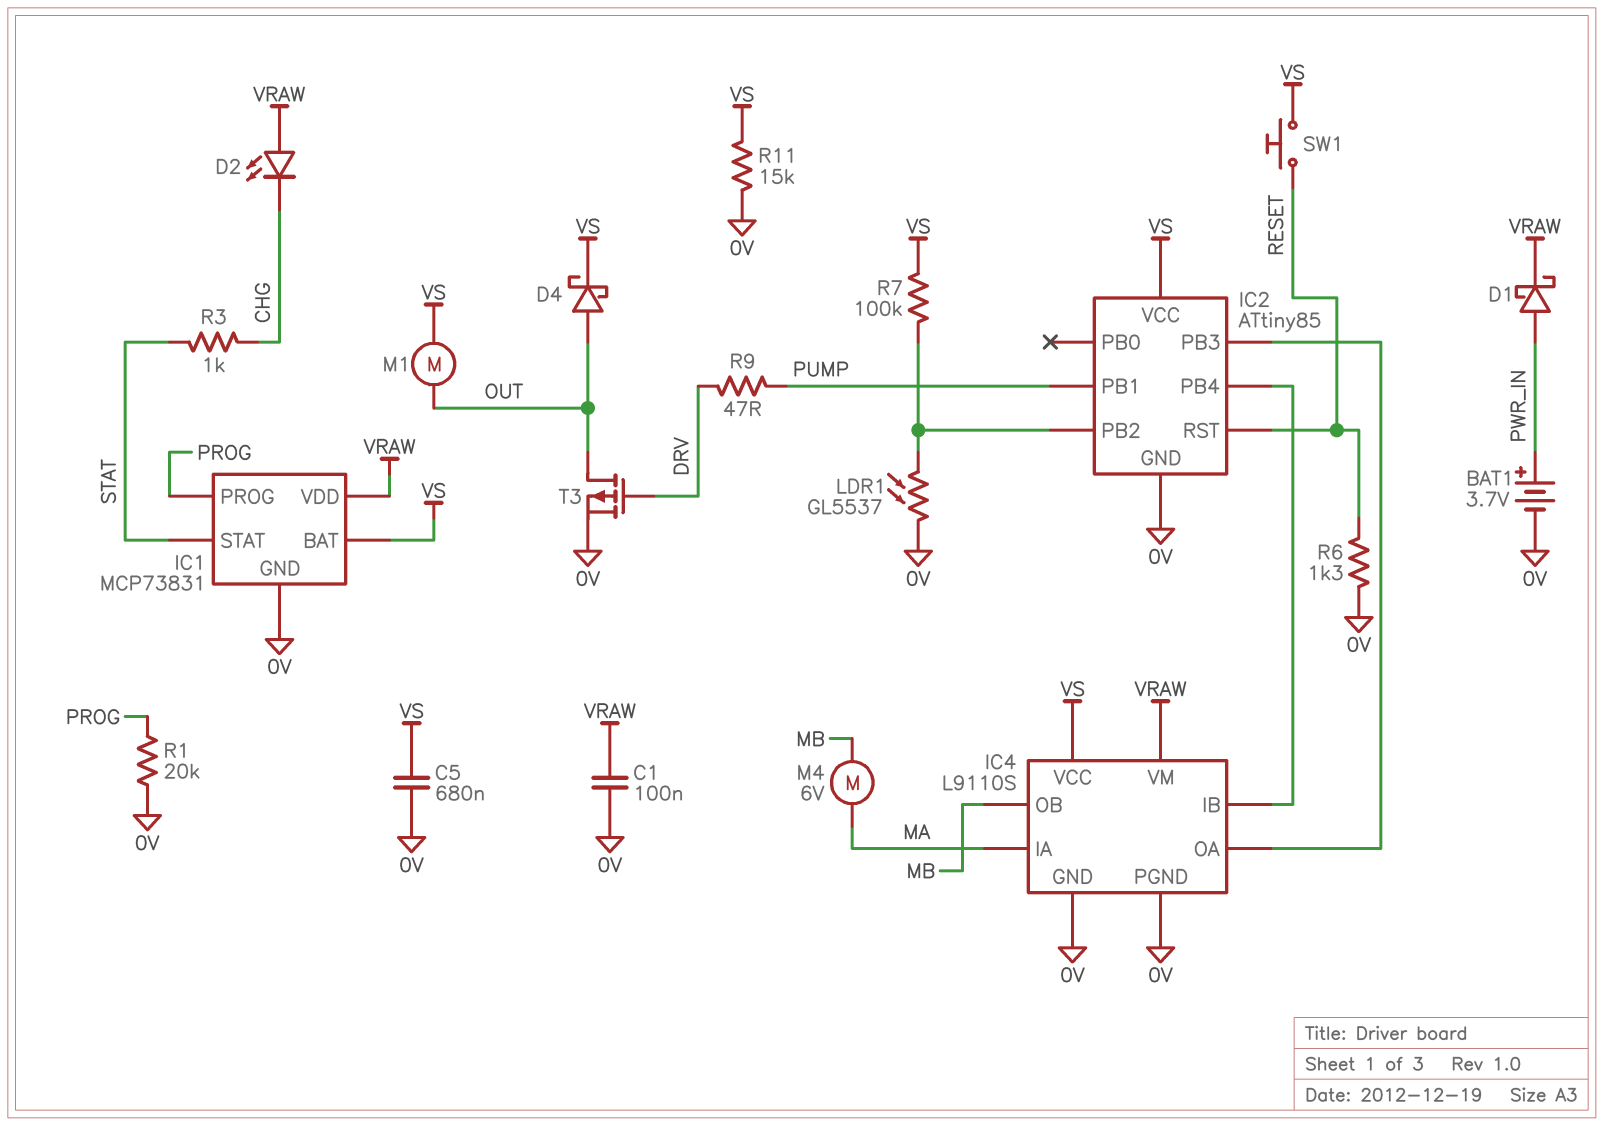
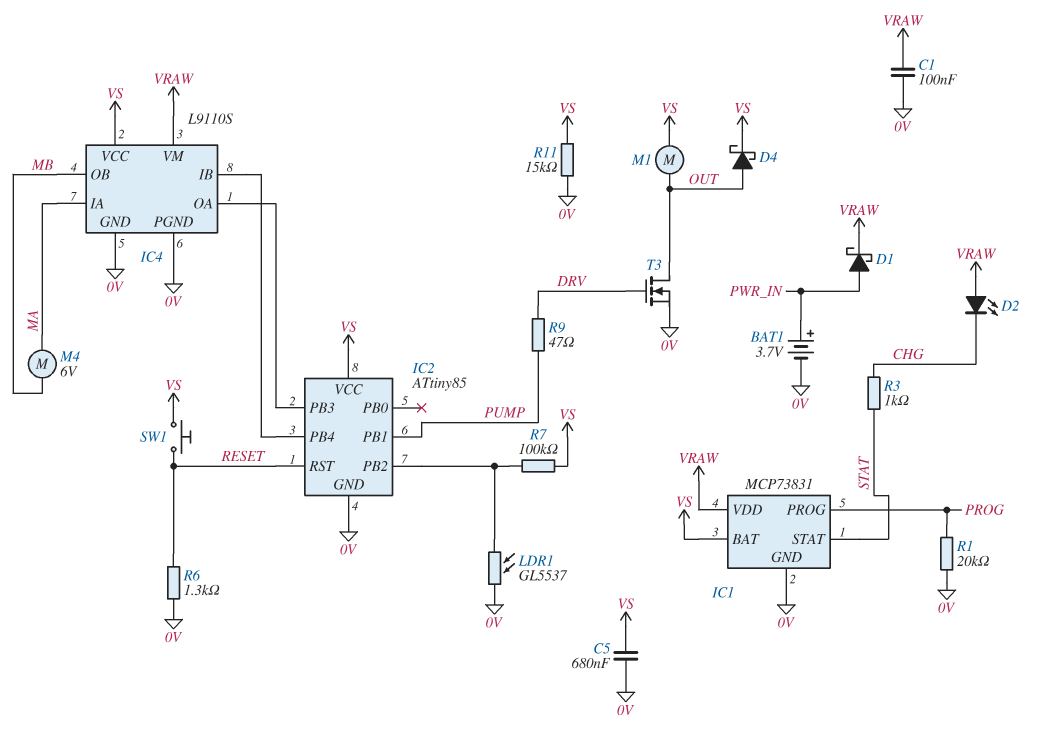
T3: PMOS (G DRV, D OUT, S 0V) -> NMOS (G DRV, D OUT, S 0V)

